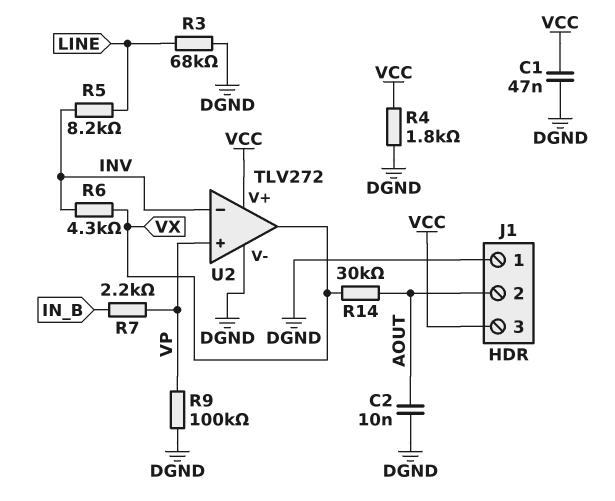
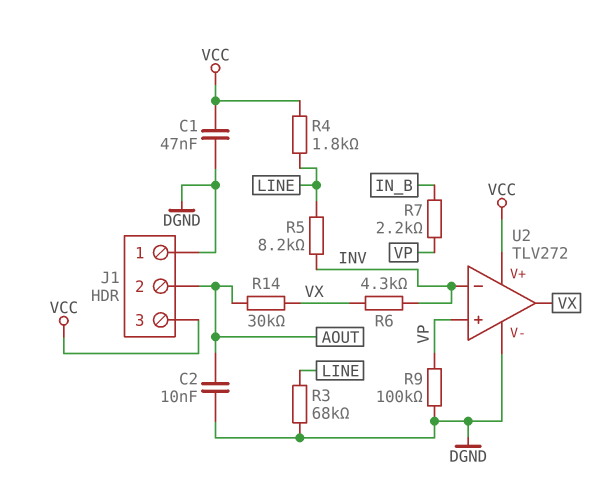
R4: 1.8k (DGND, VCC) -> 1.8k (LINE, VCC)

